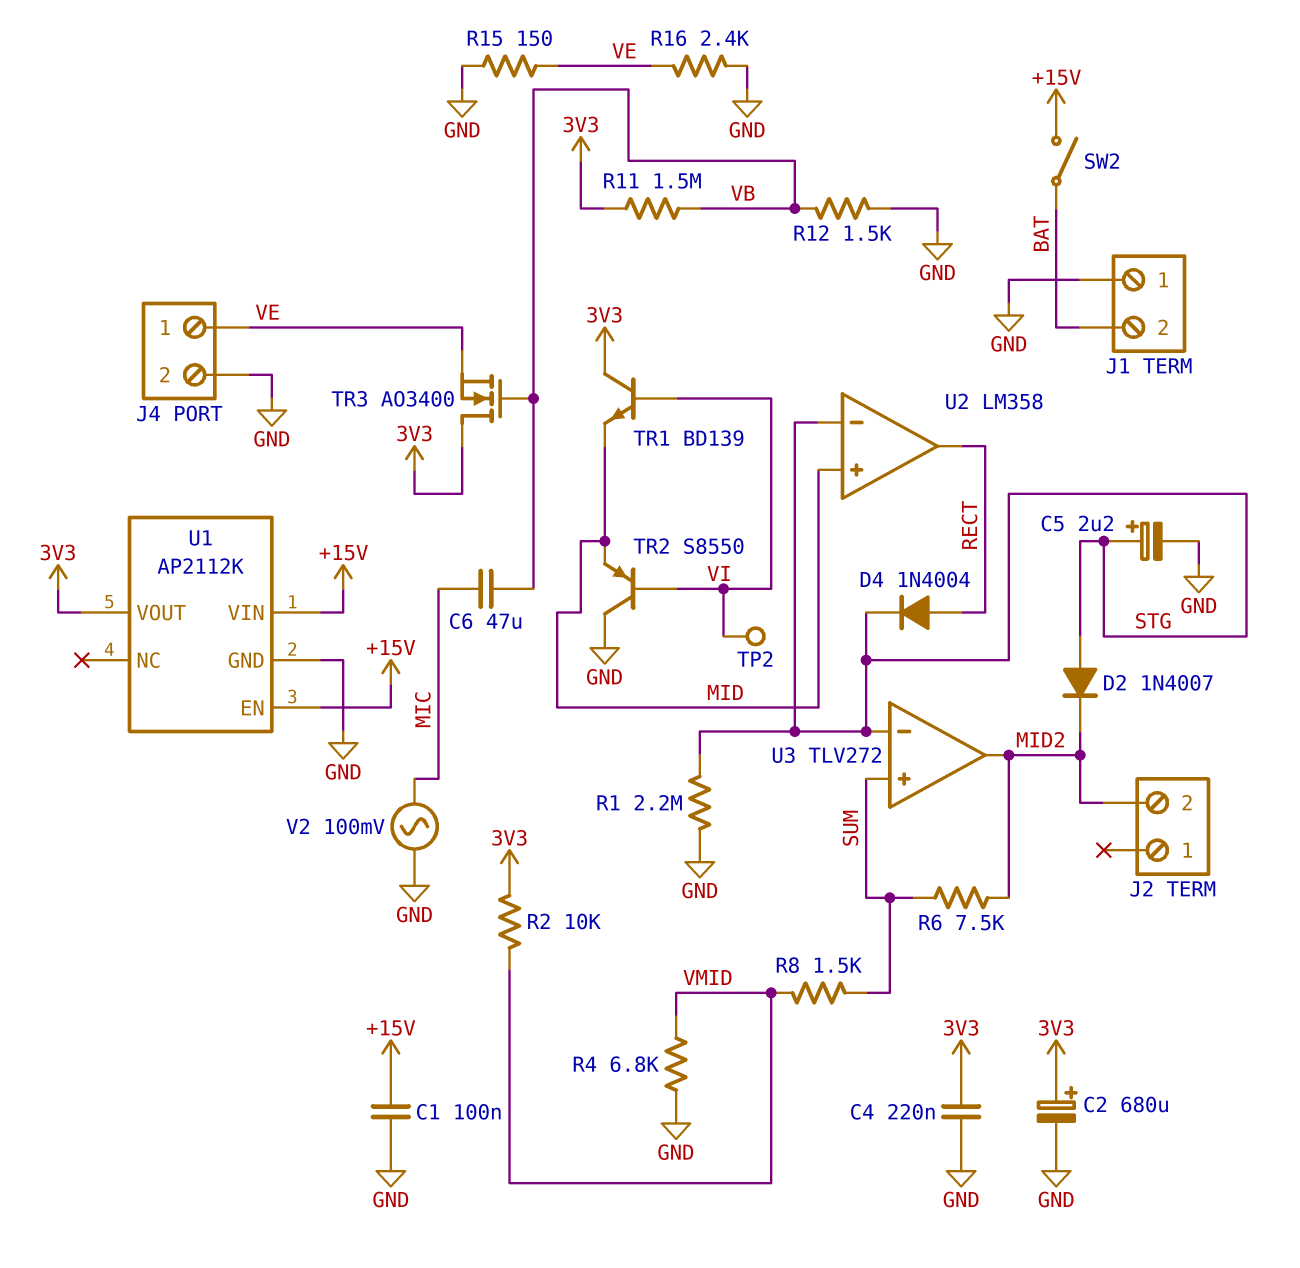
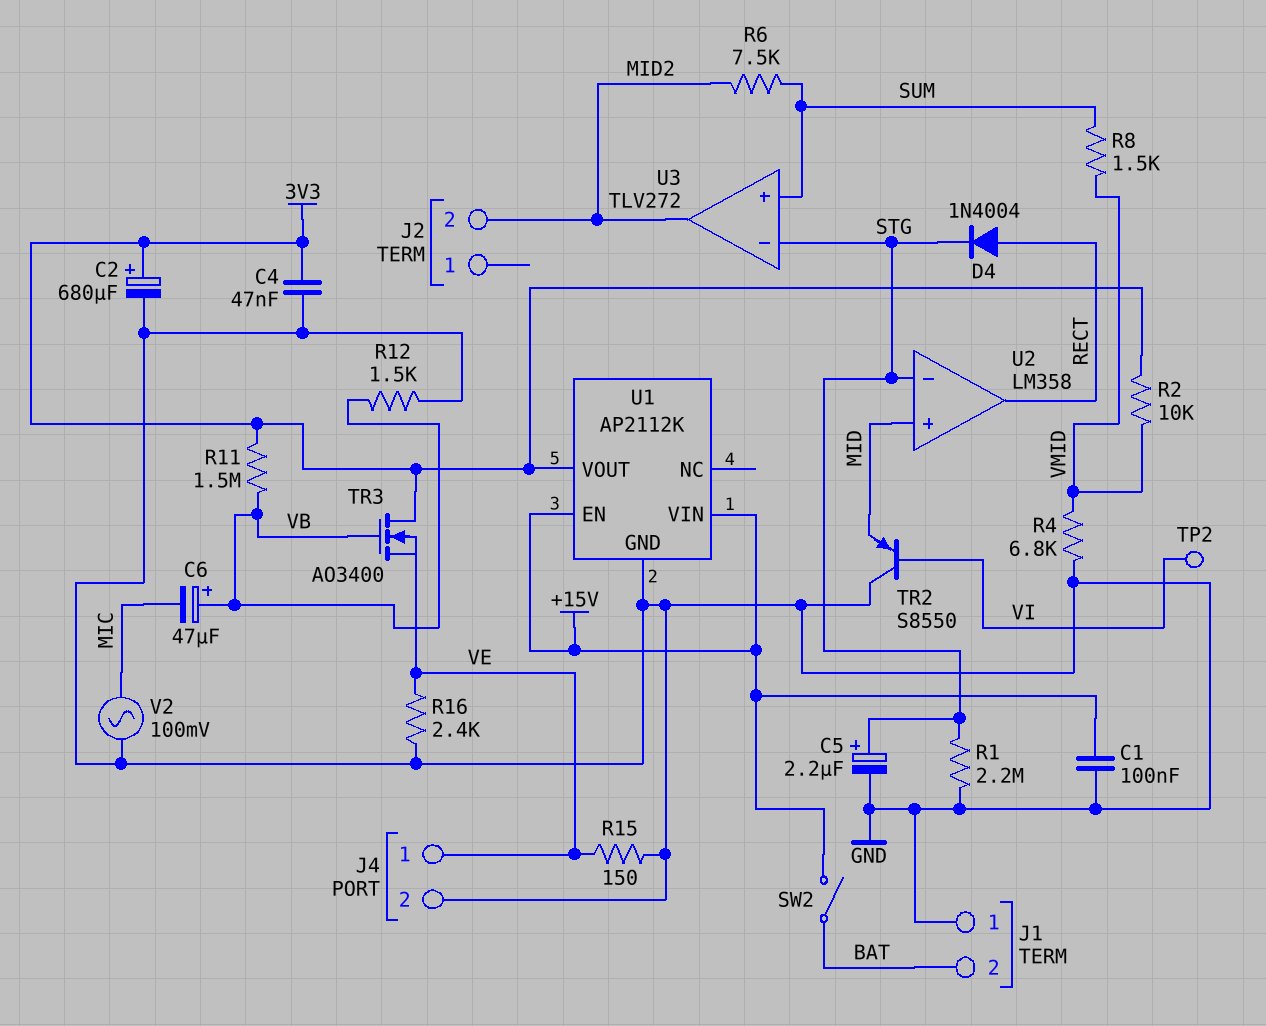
C4: 220nF (3V3, GND) -> 47nF (3V3, GND)
C6: 47uF (MIC, VB) -> 47uF (plus VB, minus MIC)
D2: diode 1N4007 (A STG, K MID2) -> none
TR1: NPN BD139 (B VI, C 3V3, E MID) -> none

